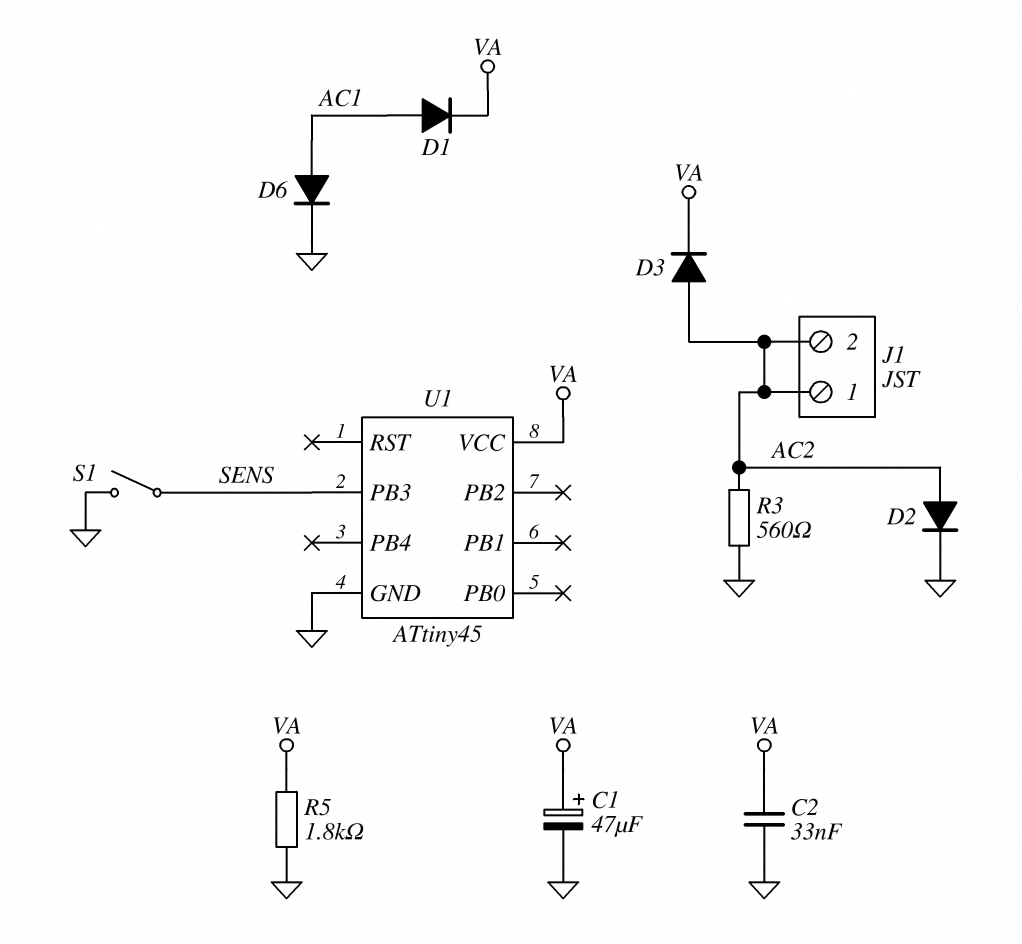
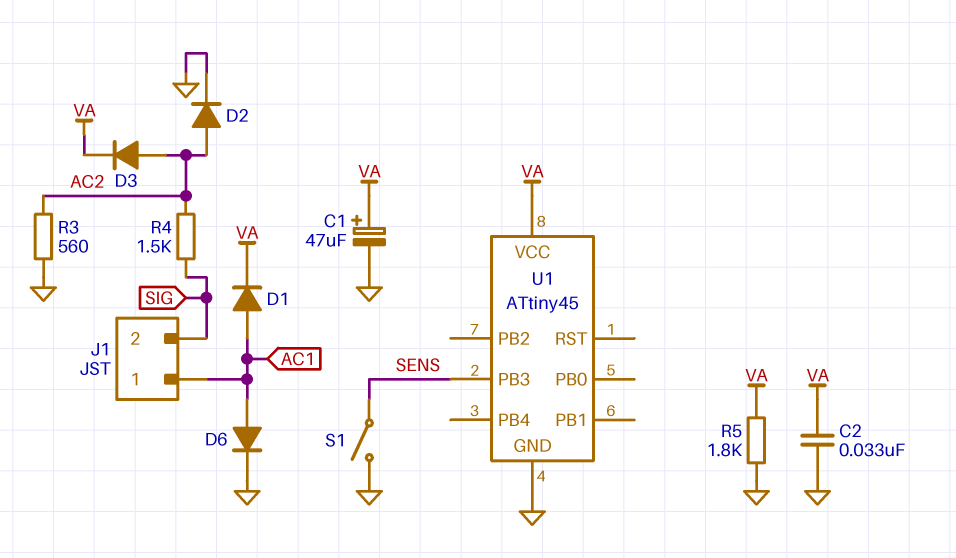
J1 pin 1: AC2 -> AC1
J1 pin 2: AC2 -> SIG
R4: none -> 1.5k (AC2, SIG)

